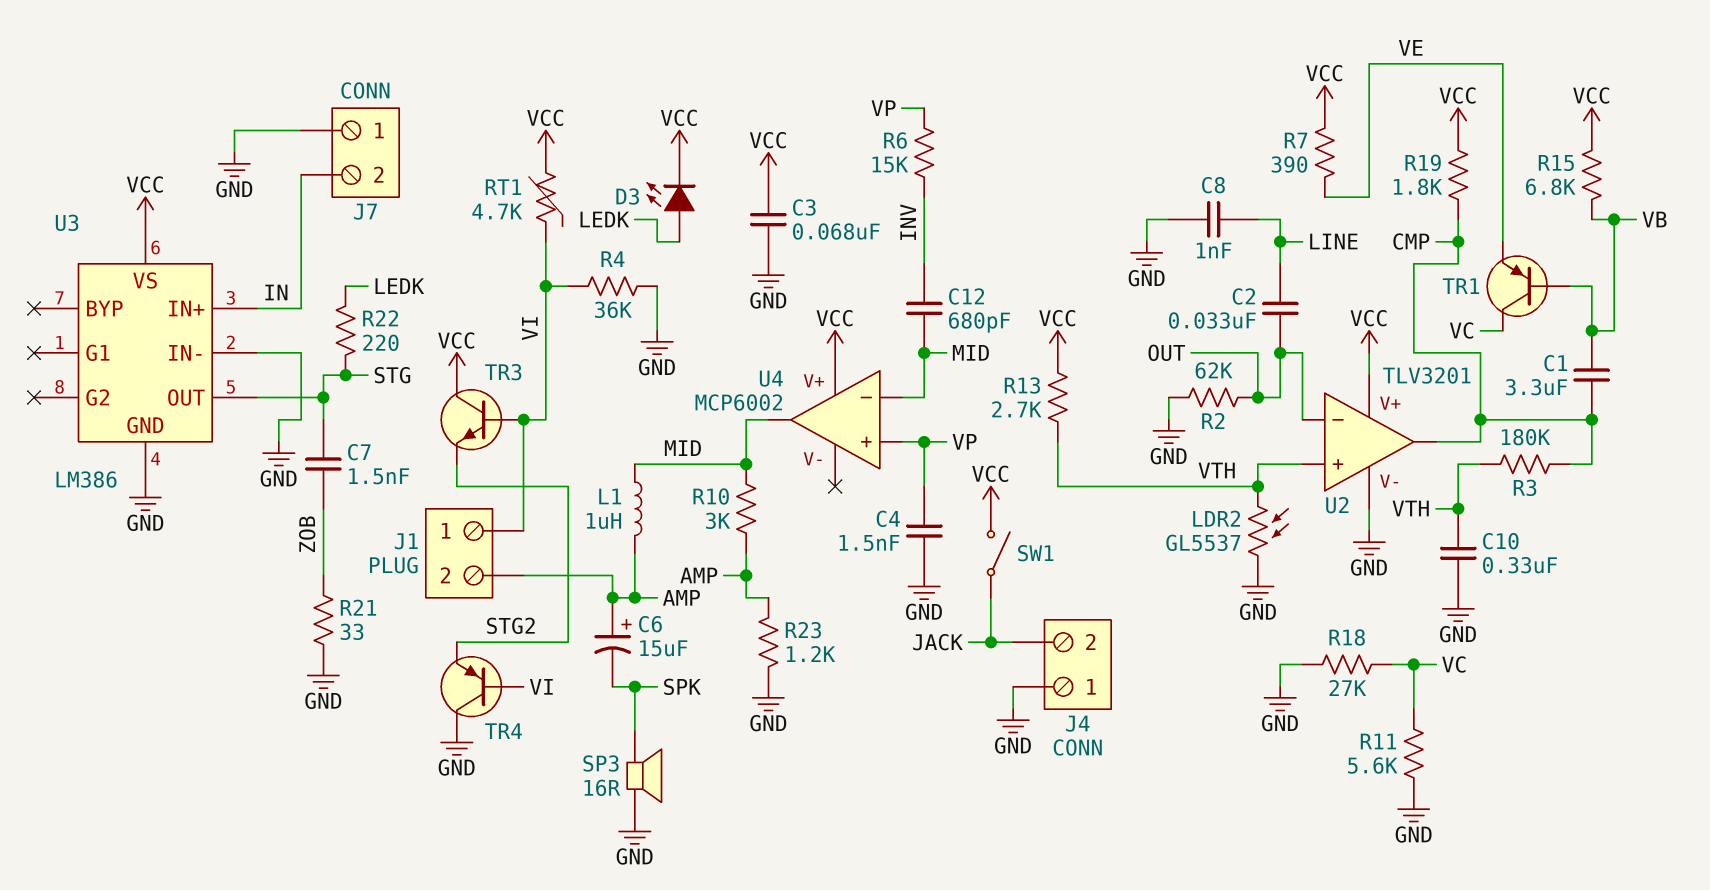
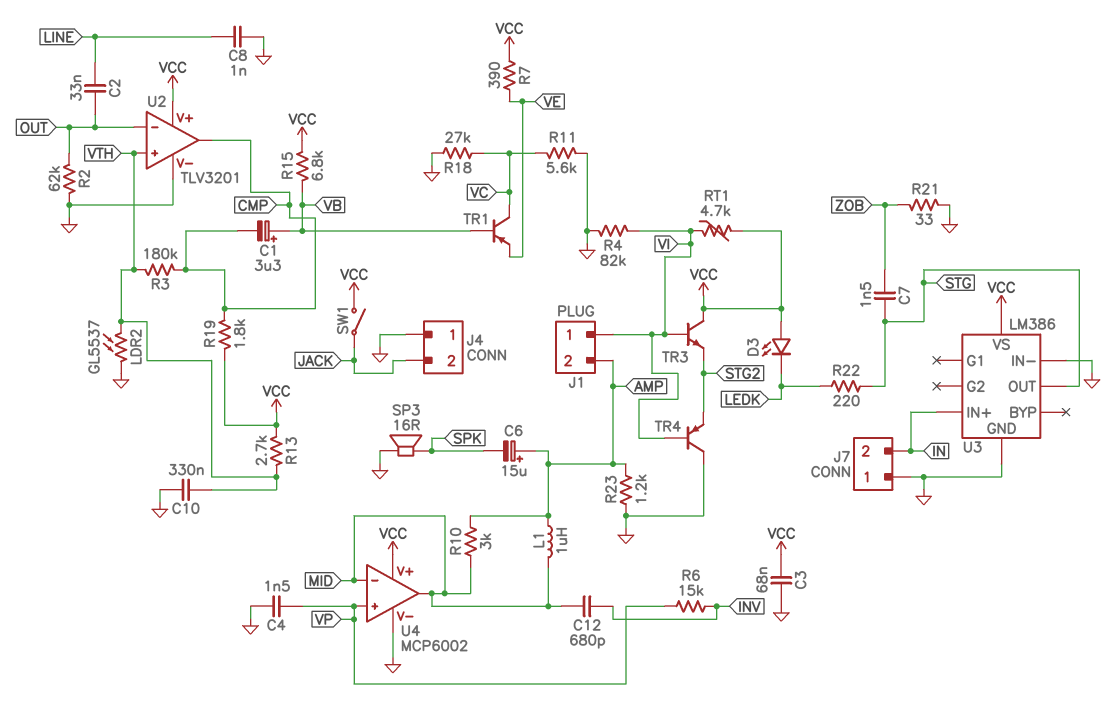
C1: 3.3uF (CMP, VB) -> 3.3uF (plus VB, minus CMP)
D3: LED (A LEDK, K VCC) -> LED (A VCC, K LEDK)
R4: 36k (GND, VI) -> 82k (GND, VI)
U4 pin V-: none -> GND

